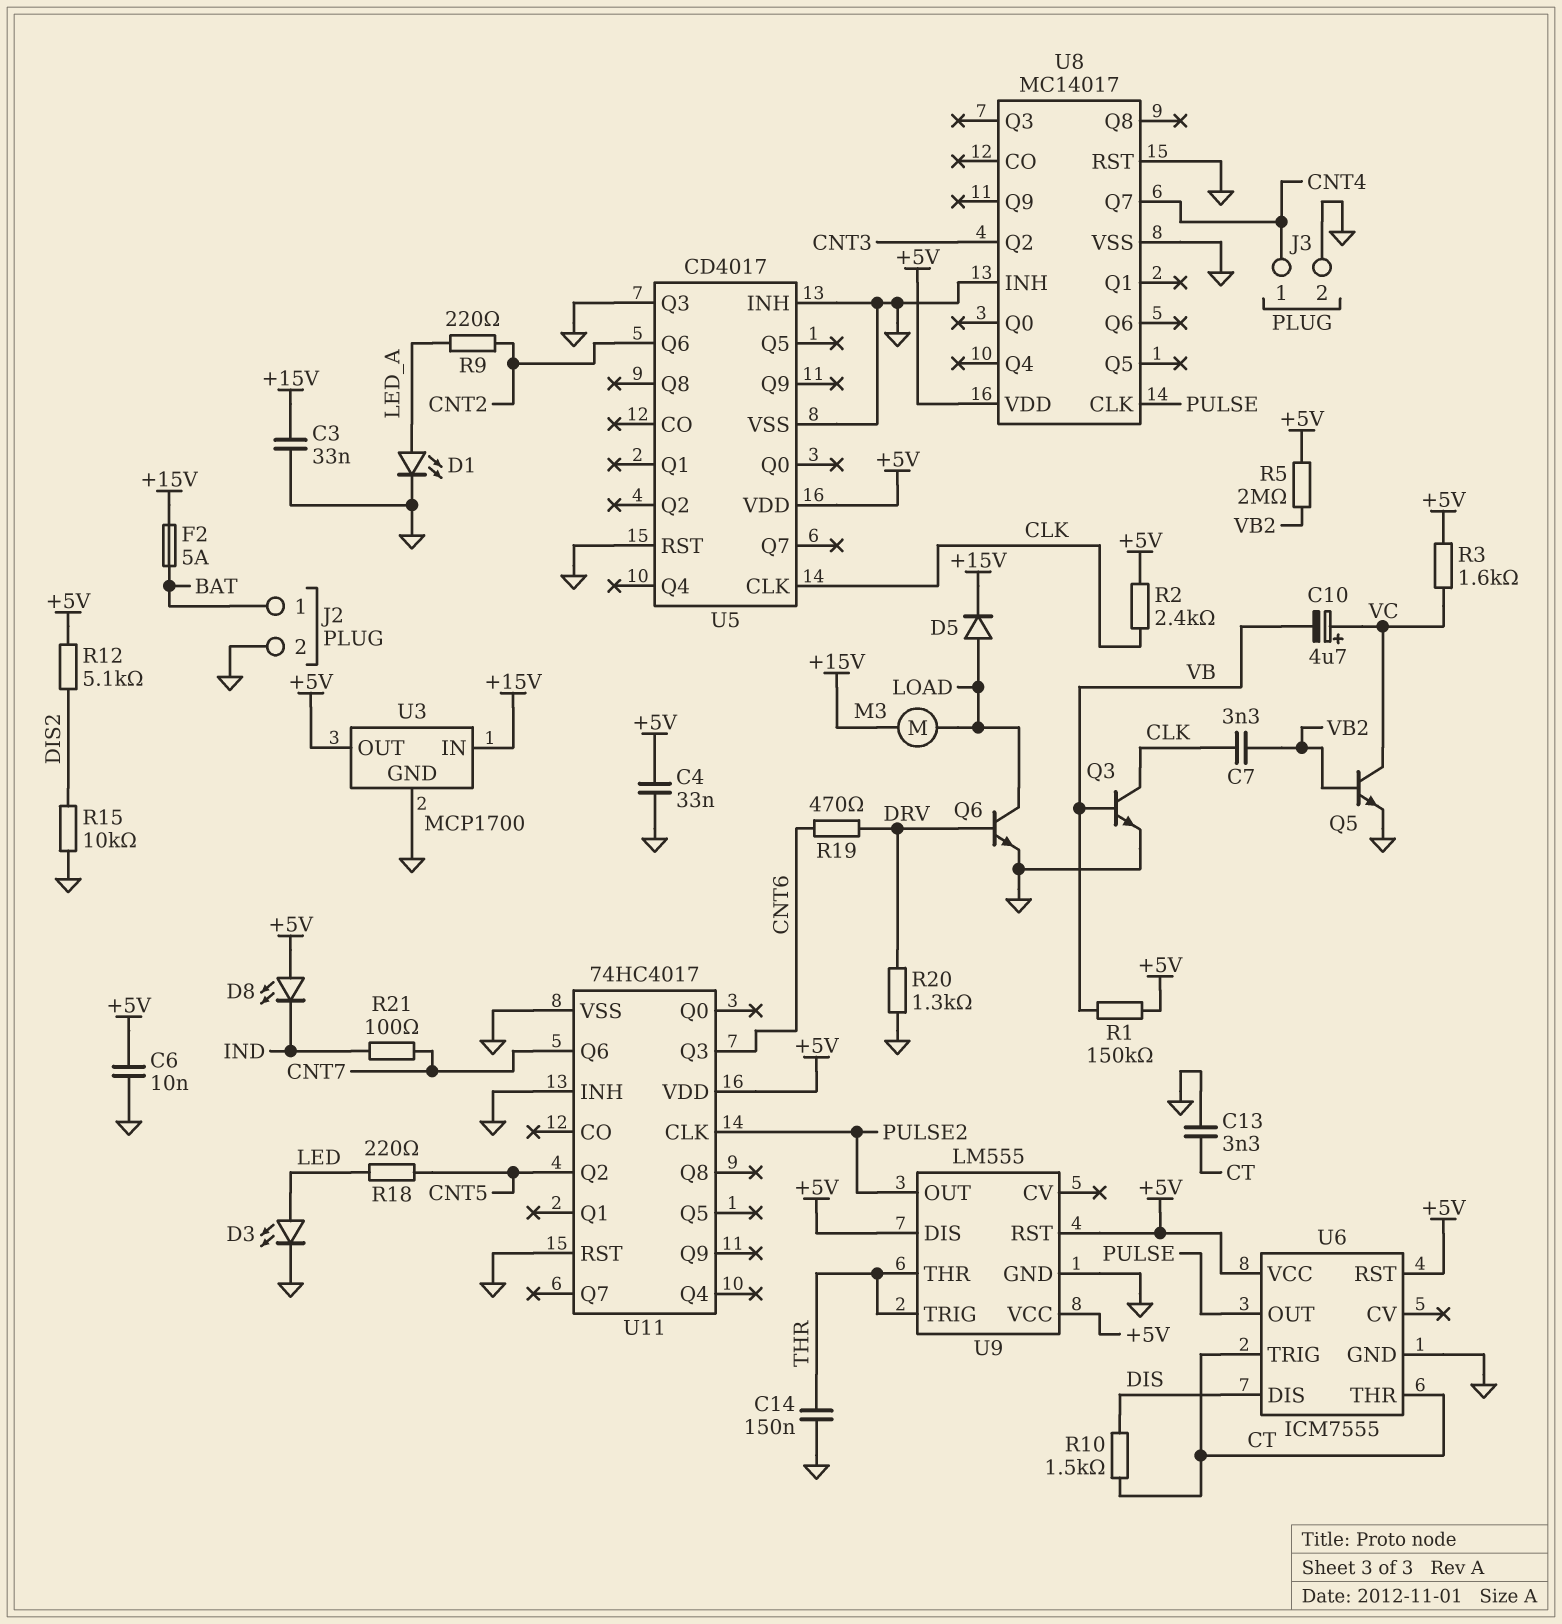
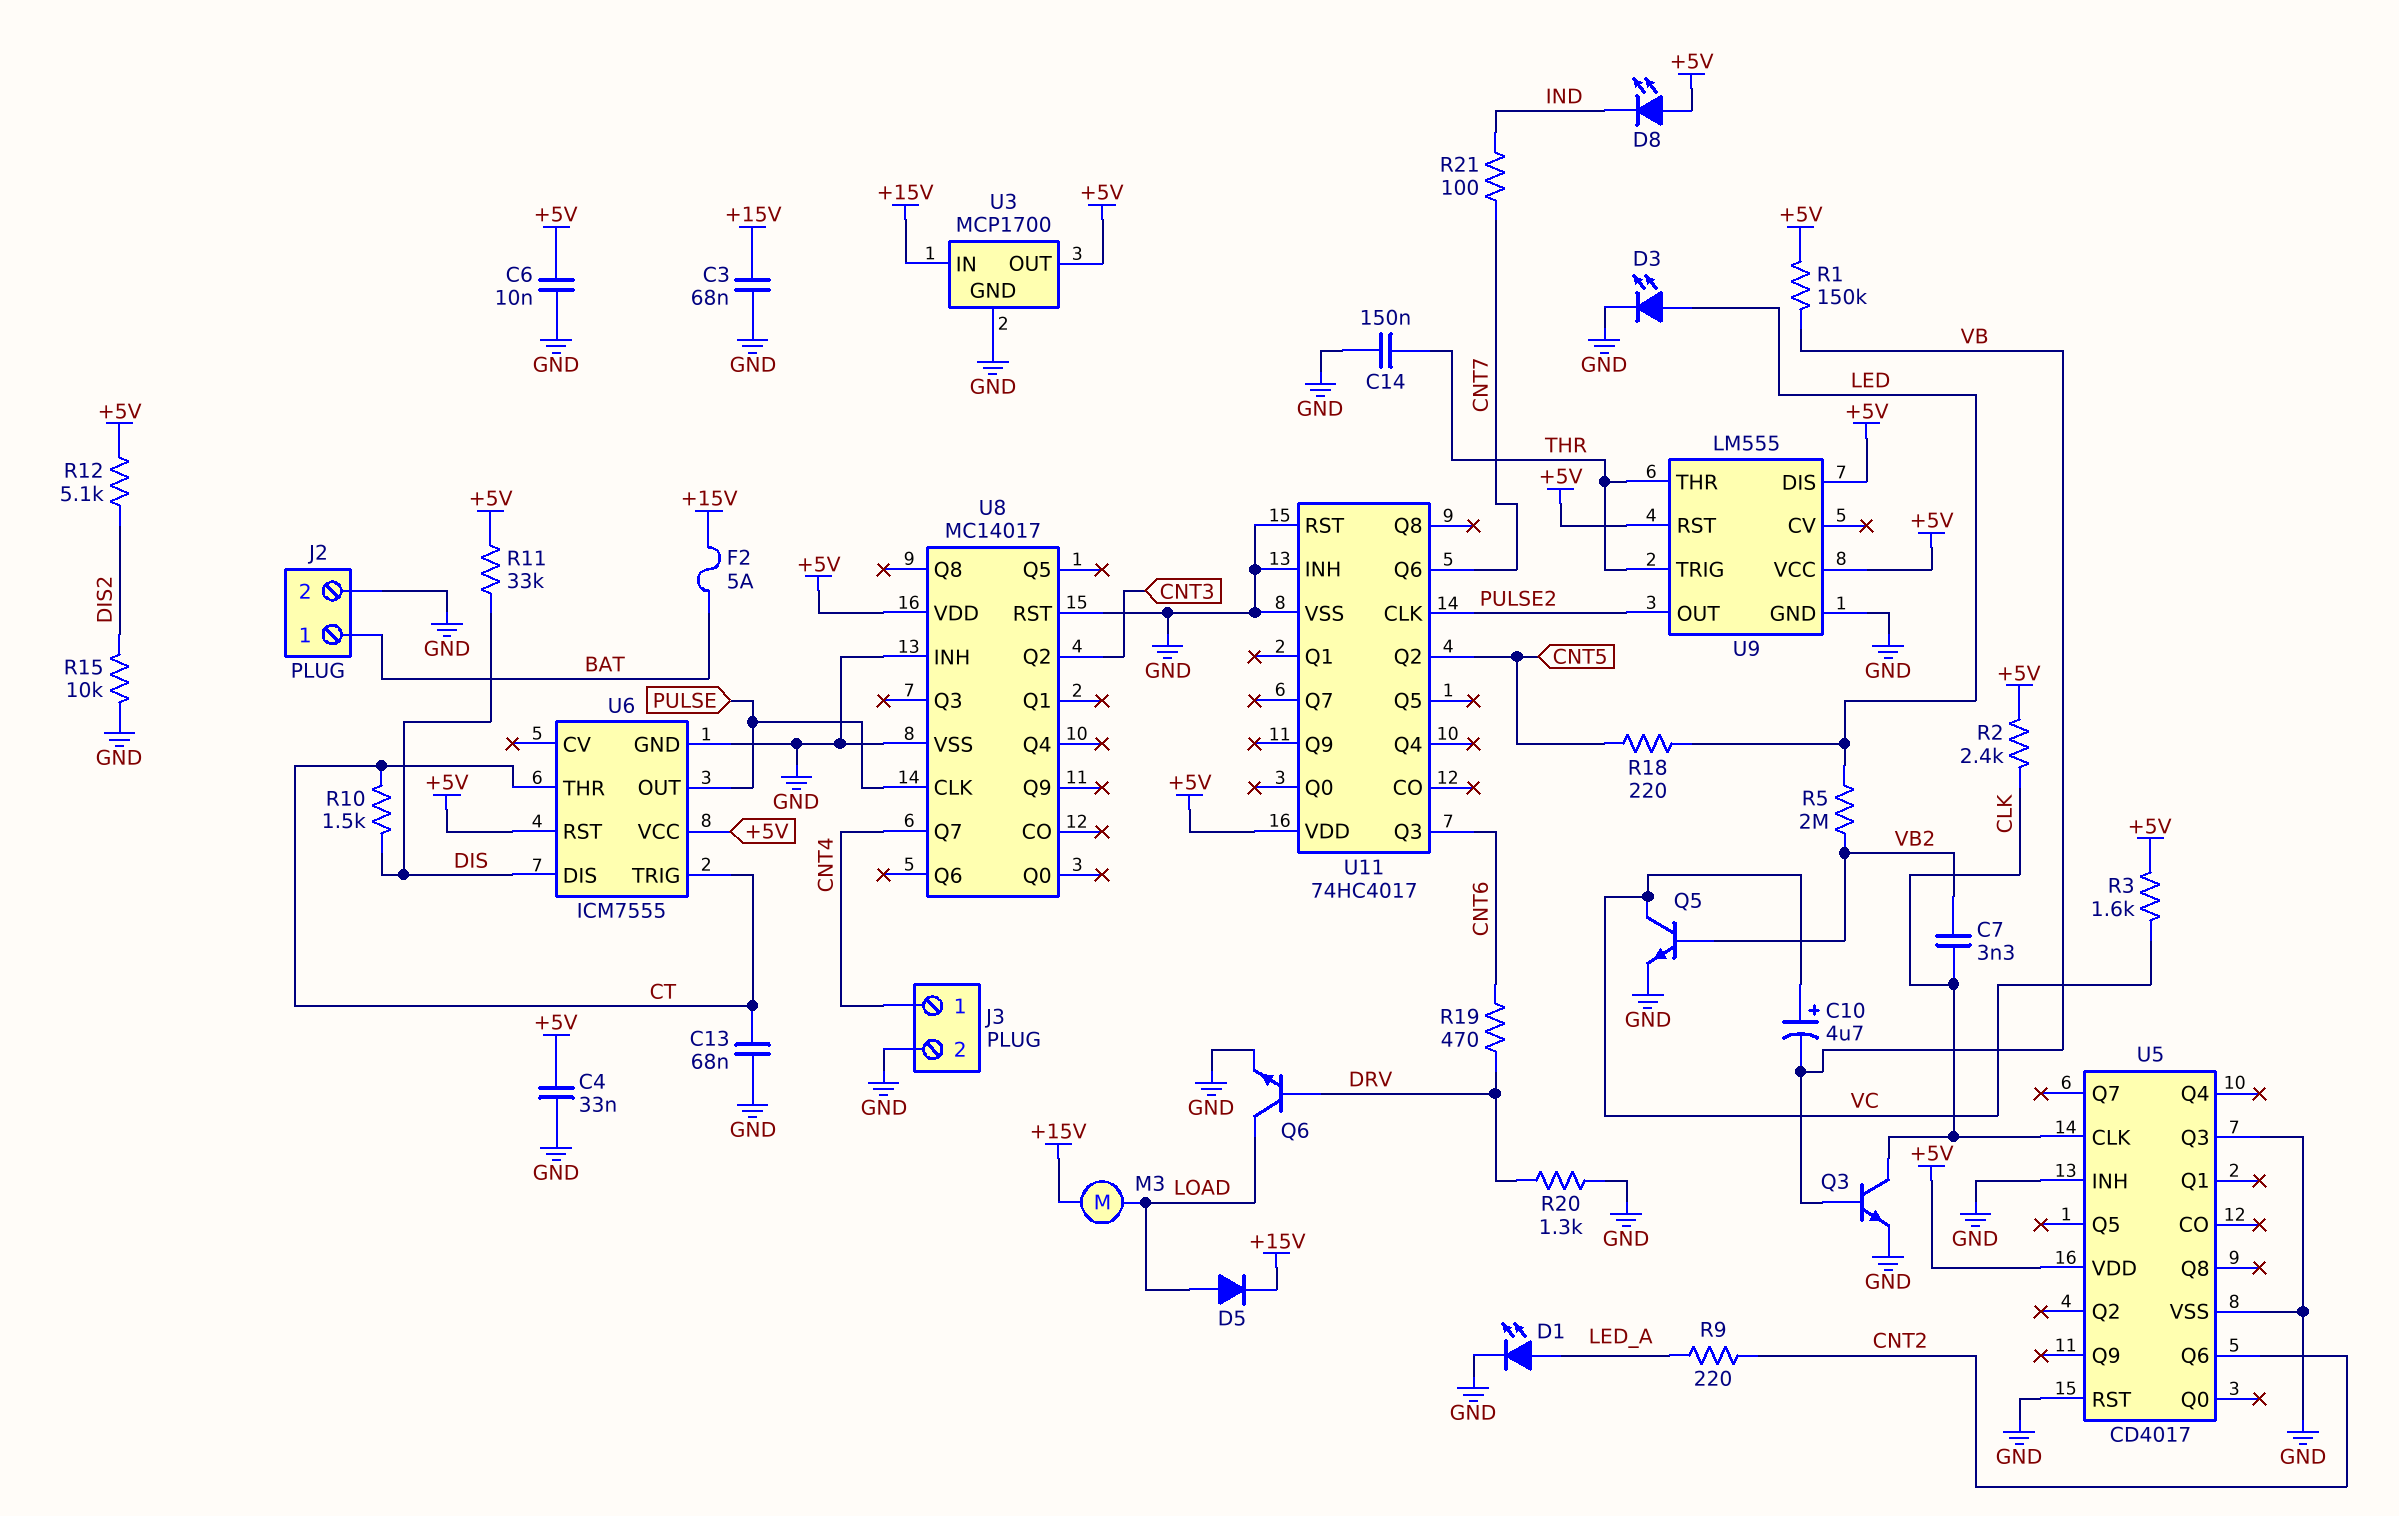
C3: 33nF (+15V, GND) -> 68nF (+15V, GND)
C13: 3.3nF (CT, GND) -> 68nF (CT, GND)
R5: 2M (+5V, VB2) -> 2M (LED, VB2)
R11: none -> 33k (+5V, DIS)

